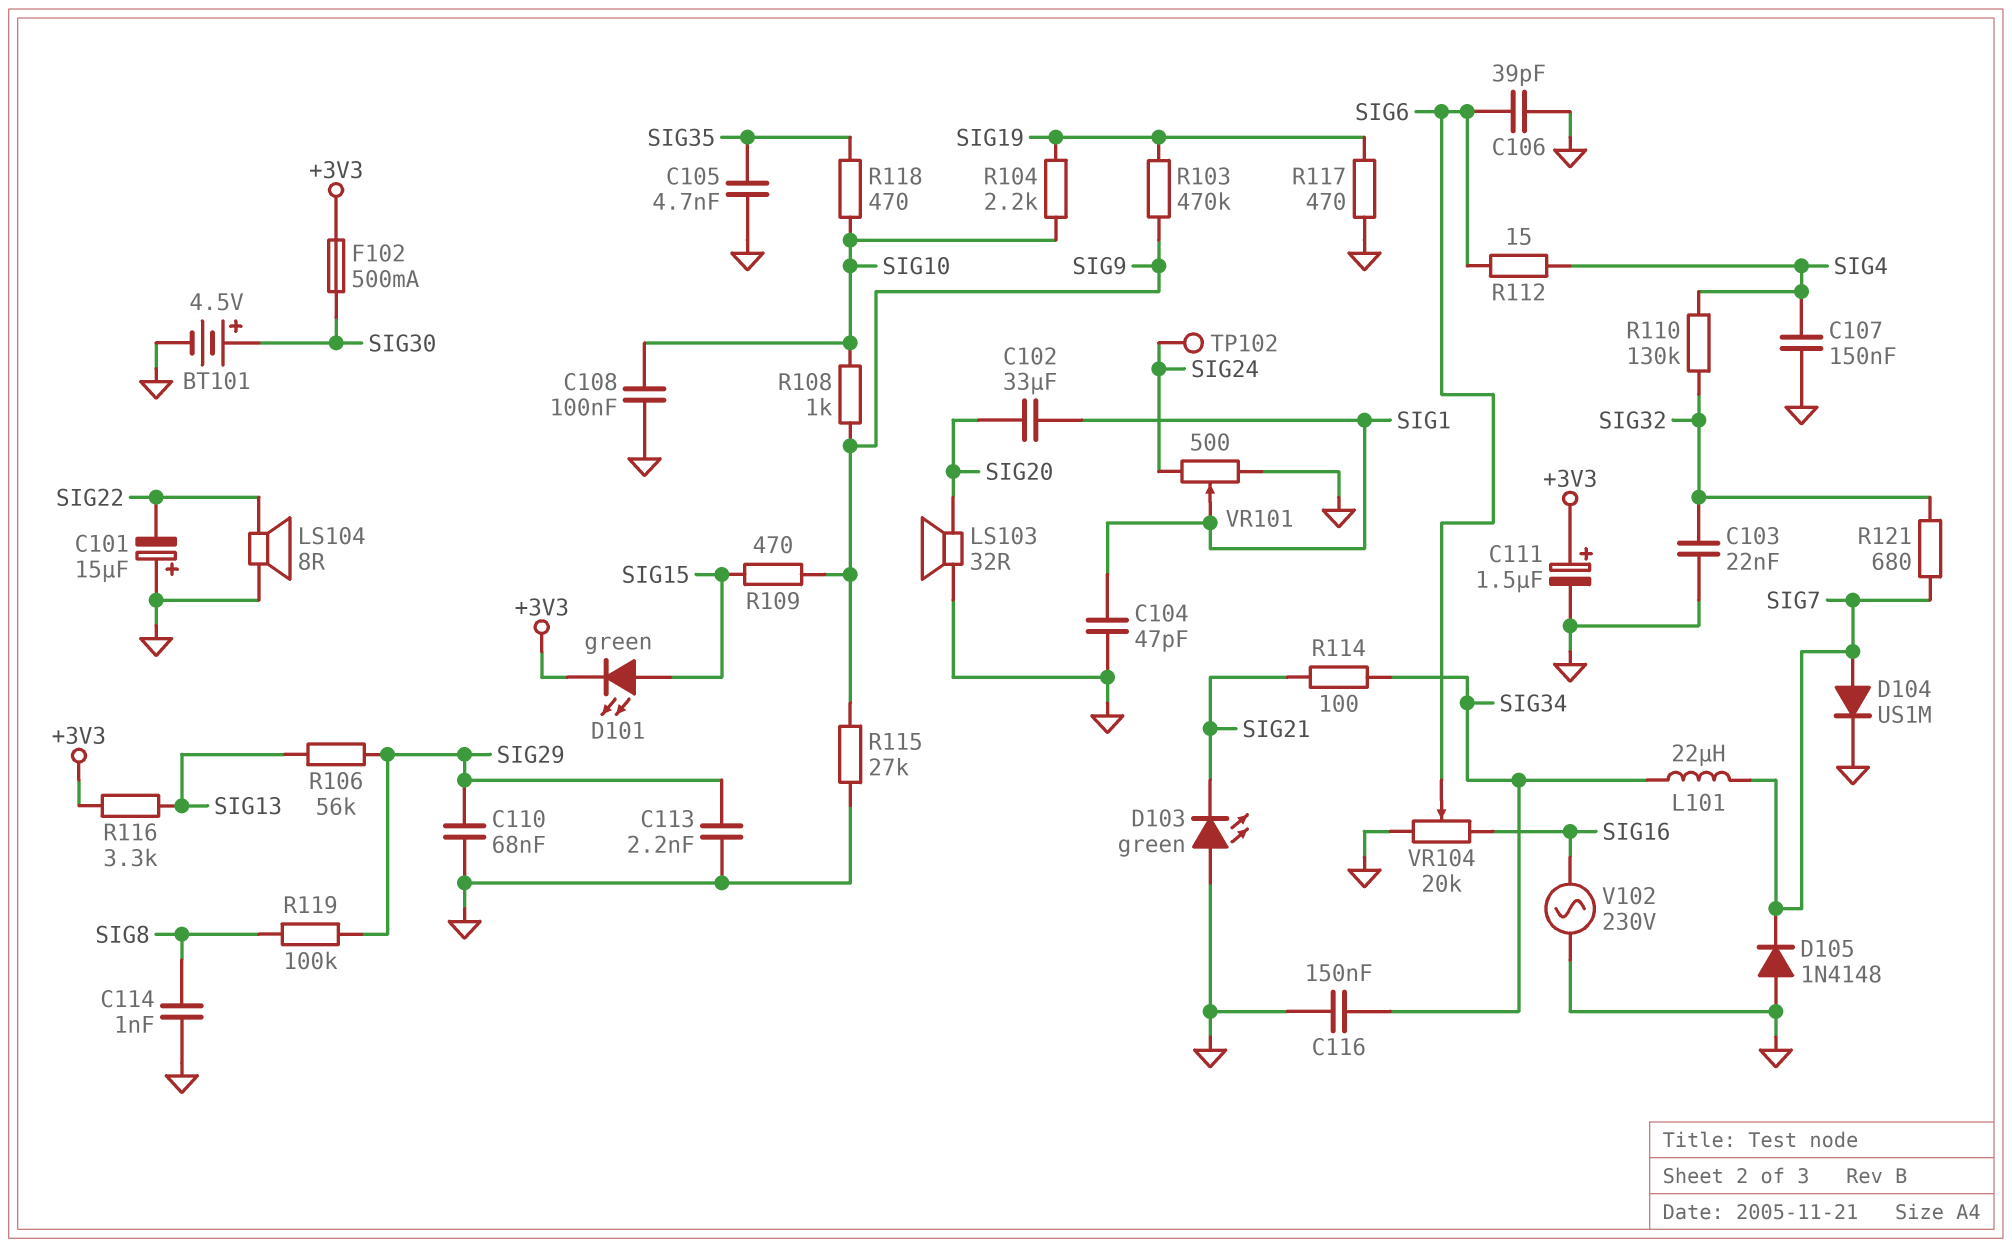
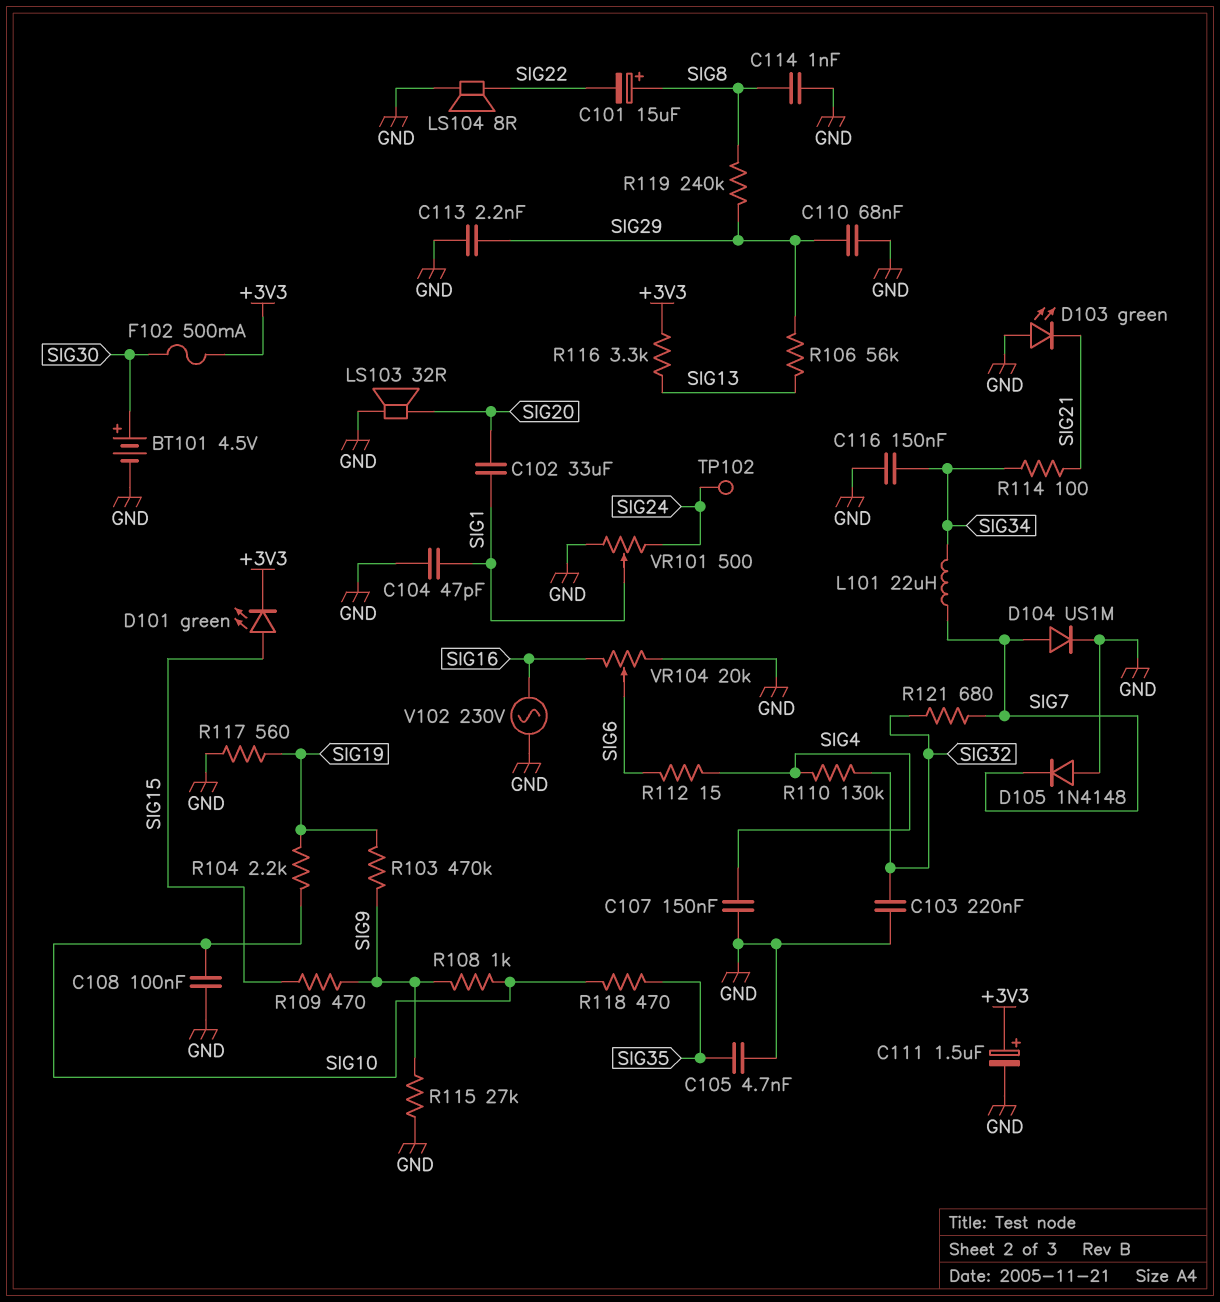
C101: 15uF (plus GND, minus SIG22) -> 15uF (plus SIG8, minus SIG22)
C103: 22nF (GND, SIG32) -> 220nF (GND, SIG32)
C106: 39pF (GND, SIG6) -> none
R117: 470 (GND, SIG19) -> 560 (GND, SIG19)
R119: 100k (SIG8, SIG29) -> 240k (SIG8, SIG29)

